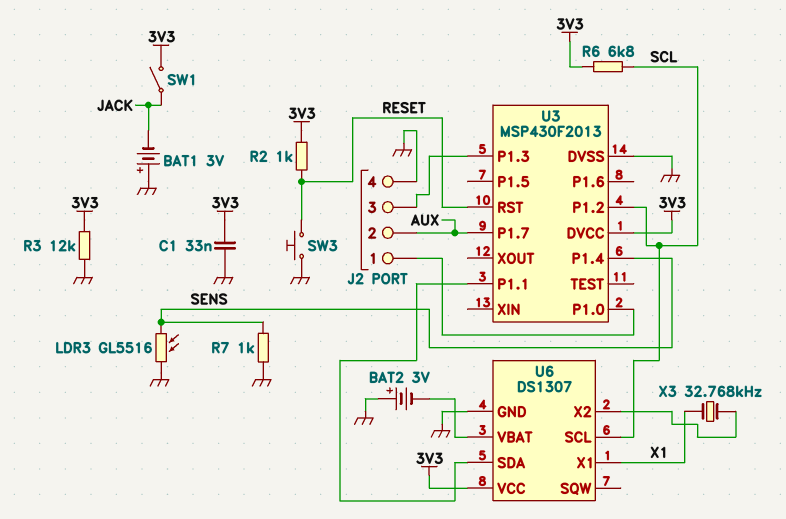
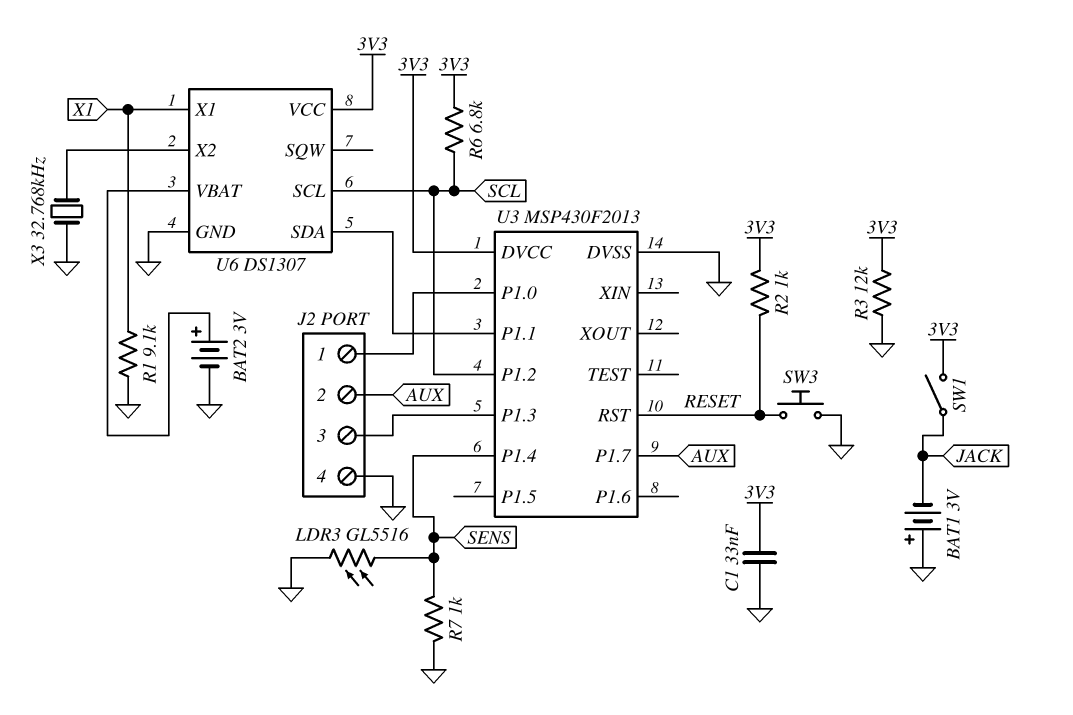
BAT2: 3V (plus GND, minus U6/VBAT) -> 3V (plus U6/VBAT, minus GND)
R1: none -> 9.1k (GND, X1)
X3: 32.768kHz (U6/X2, X1) -> 32.768kHz (GND, U6/X2)

